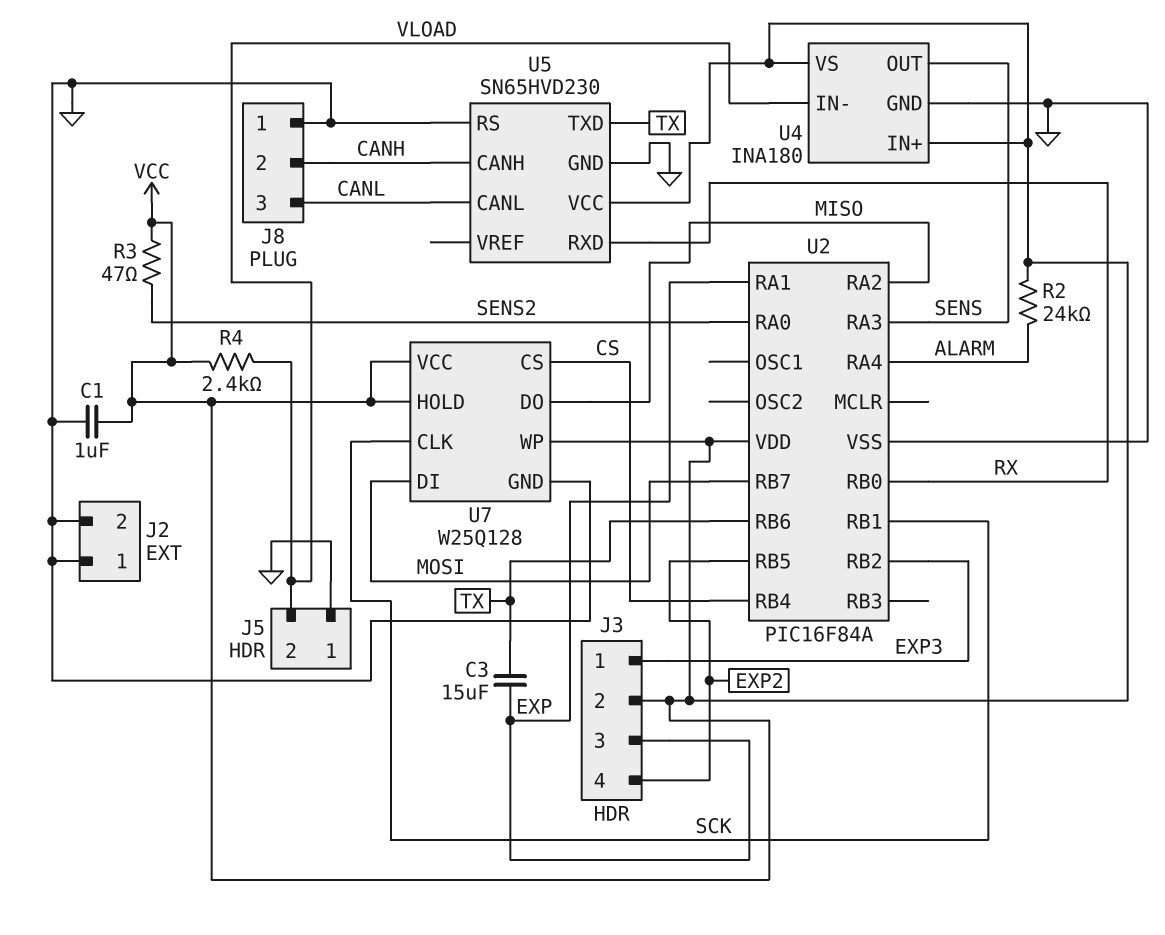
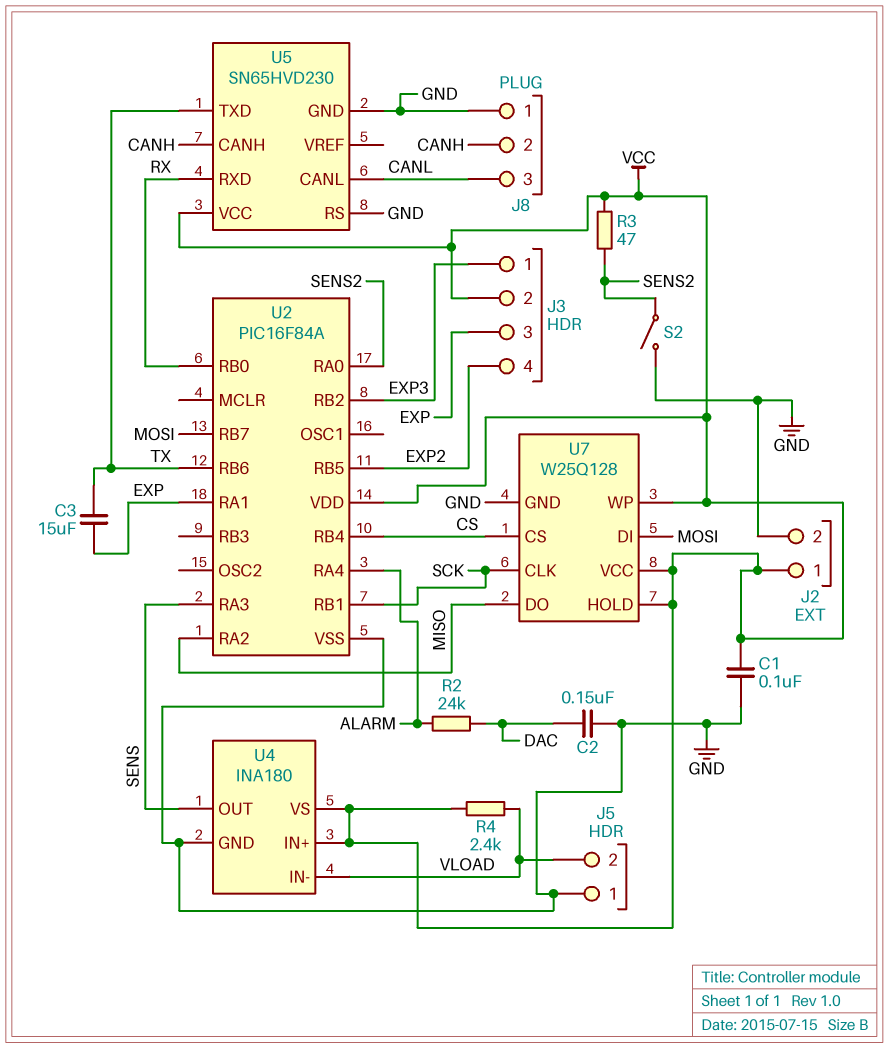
C1: 1uF (GND, VCC) -> 100nF (GND, VCC)
C2: none -> 150nF (DAC, GND)
J2 pin 1: GND -> VCC
R2: 24k (ALARM, VCC) -> 24k (ALARM, DAC)
S2: none -> switch (GND, SENS2)

